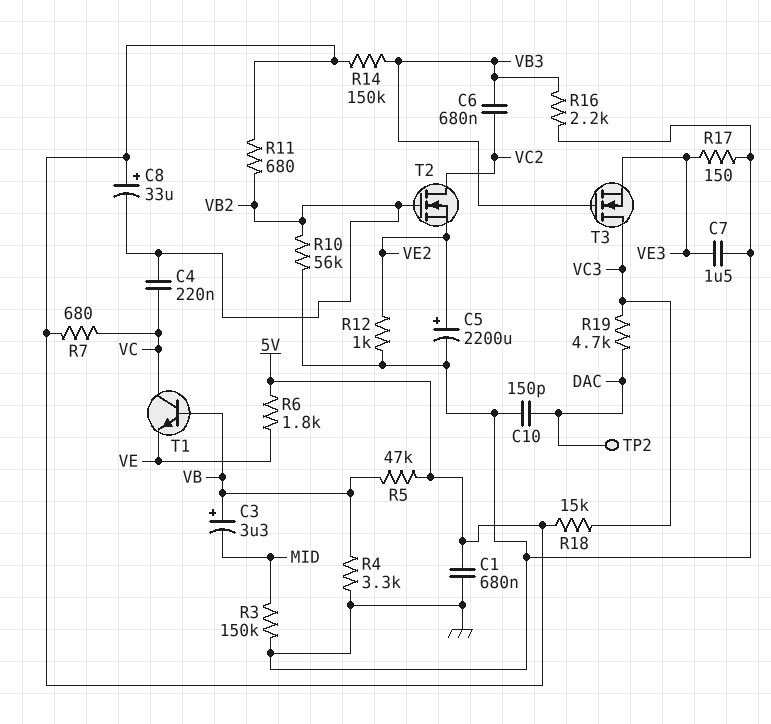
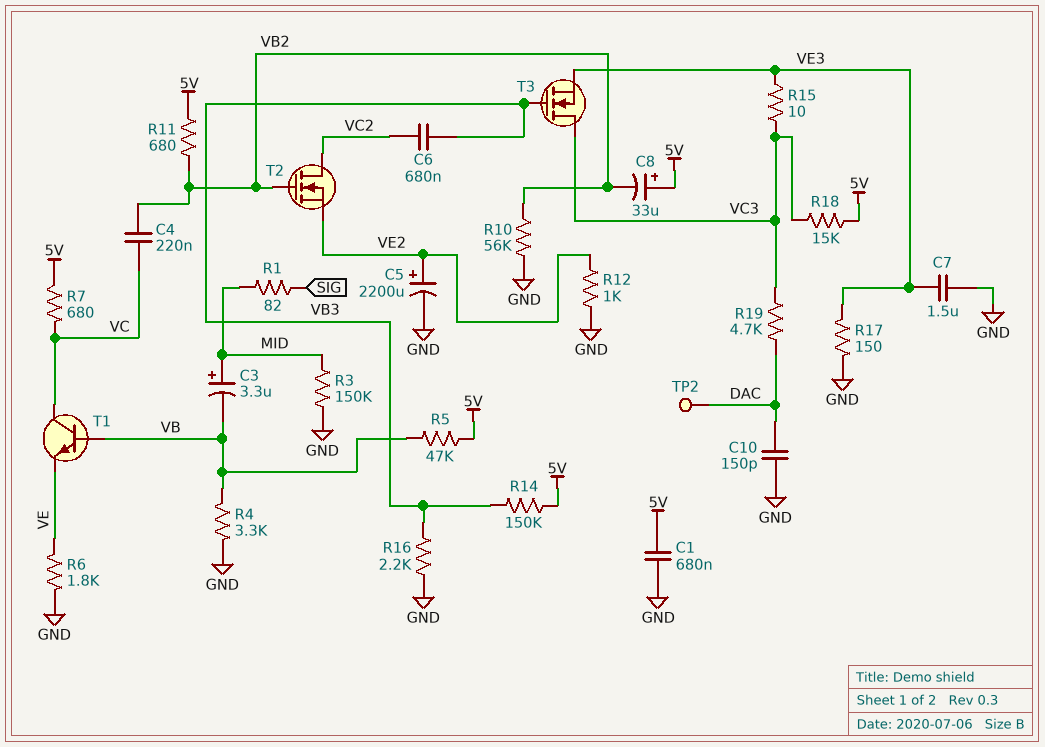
C3: 3.3uF (plus VB, minus MID) -> 3.3uF (plus MID, minus VB)
R1: none -> 82 (MID, SIG)
R6: 1.8k (5V, VE) -> 1.8k (GND, VE)
R15: none -> 10 (VC3, VE3)

